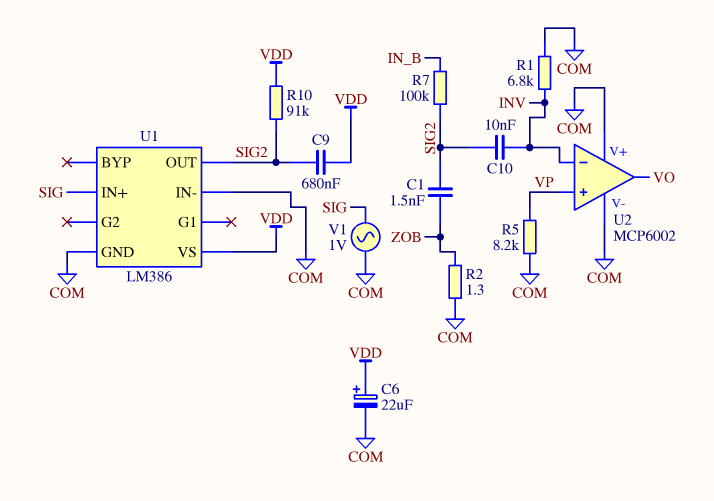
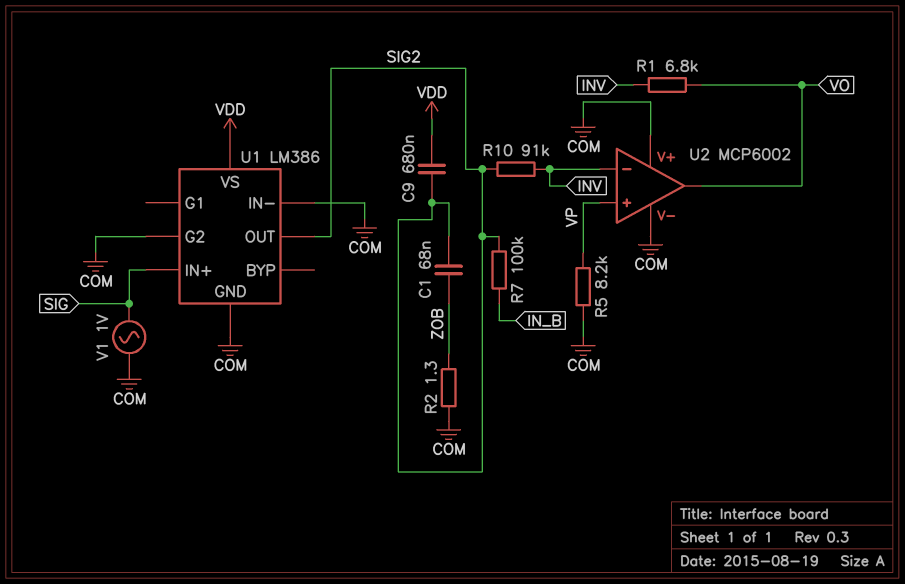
C1: 1.5nF (SIG2, ZOB) -> 68nF (SIG2, ZOB)
C6: 22uF (plus VDD, minus COM) -> none
C10: 10nF (INV, SIG2) -> none
R1: 6.8k (COM, INV) -> 6.8k (INV, VO)
R10: 91k (SIG2, VDD) -> 91k (INV, SIG2)
U1 pin G2: none -> COM

